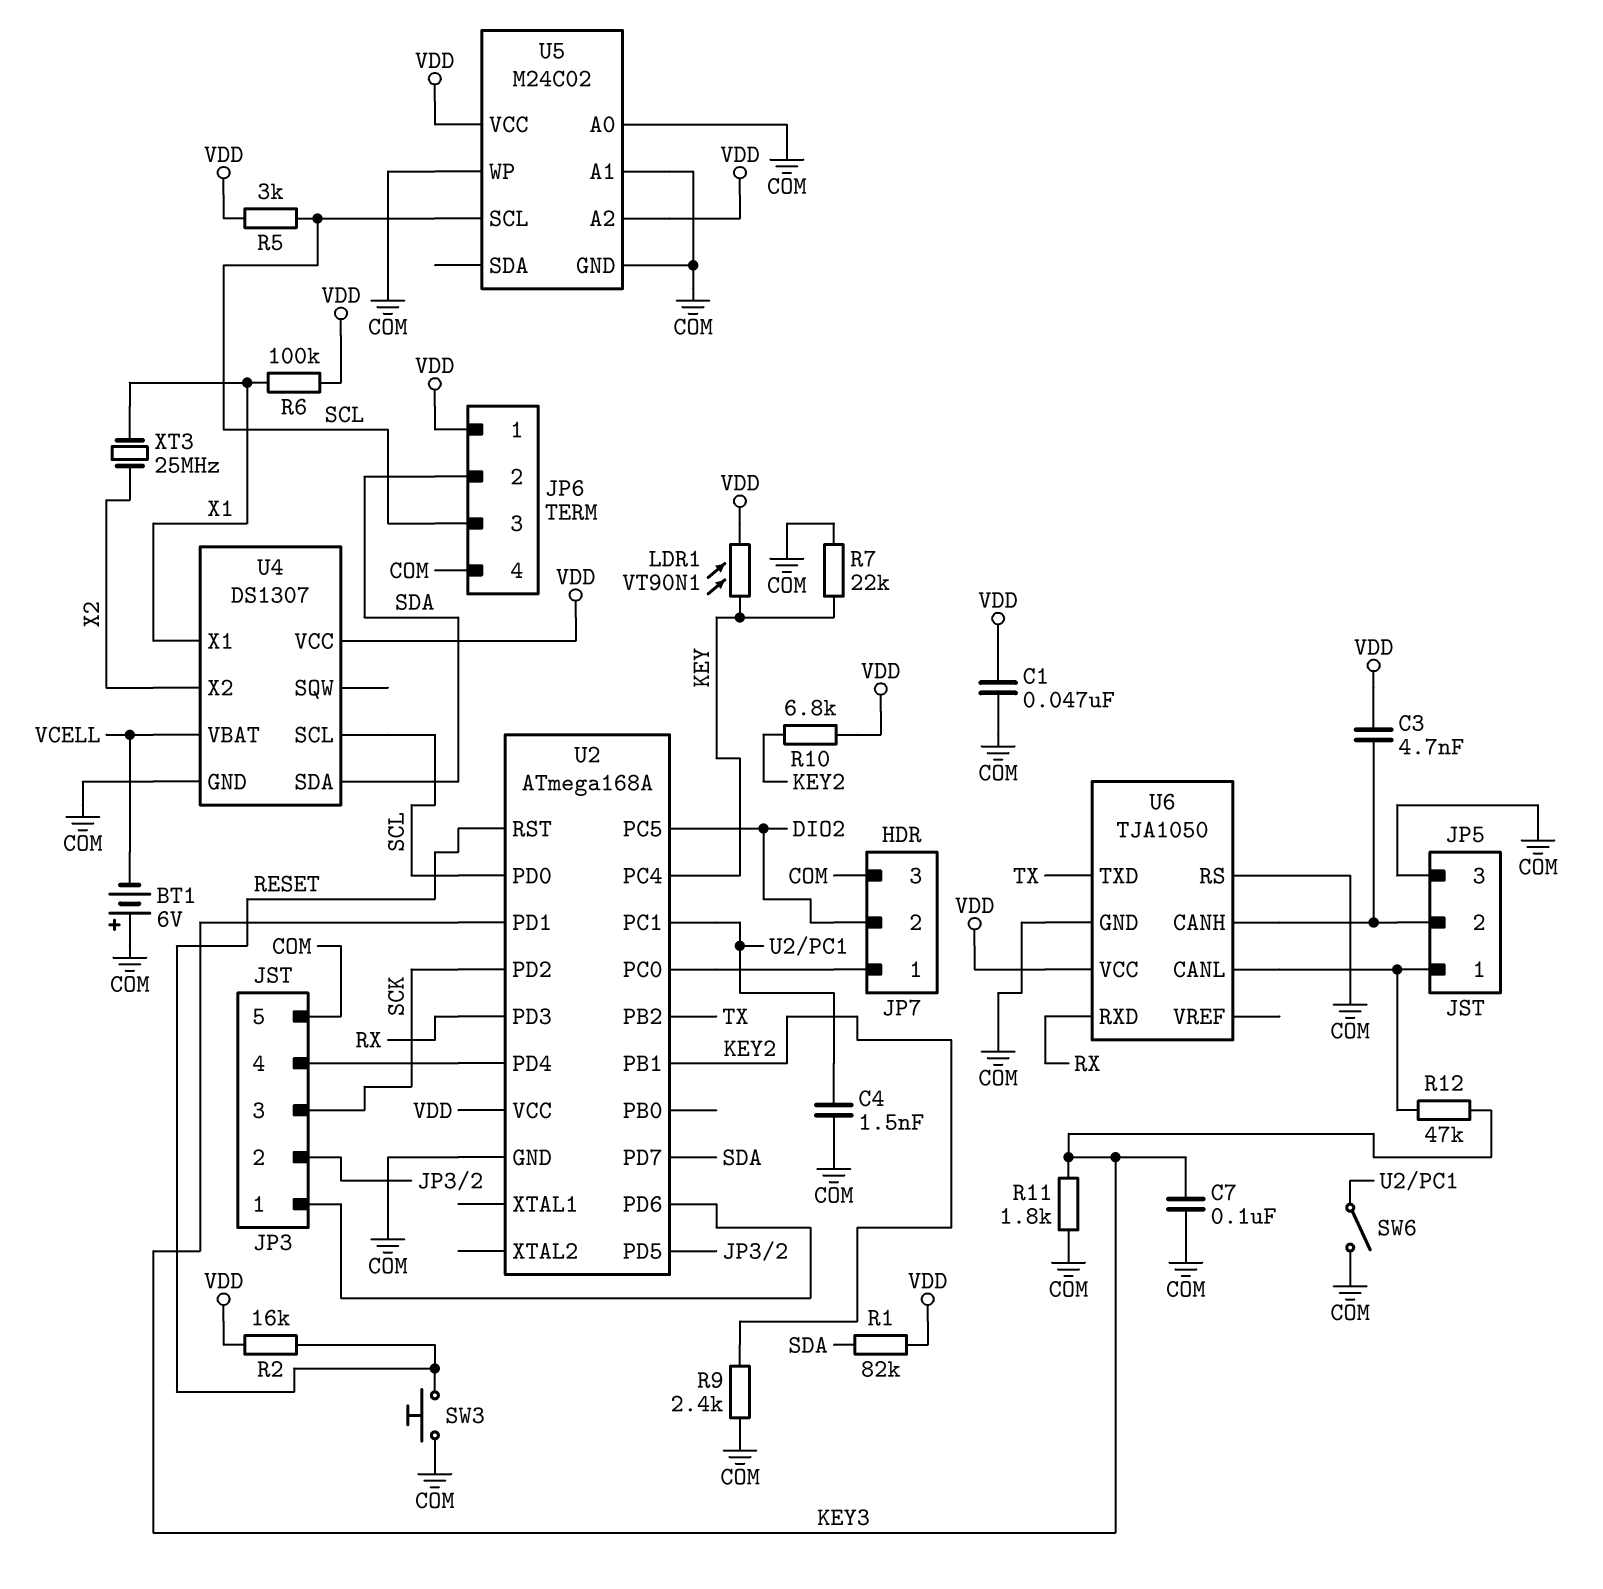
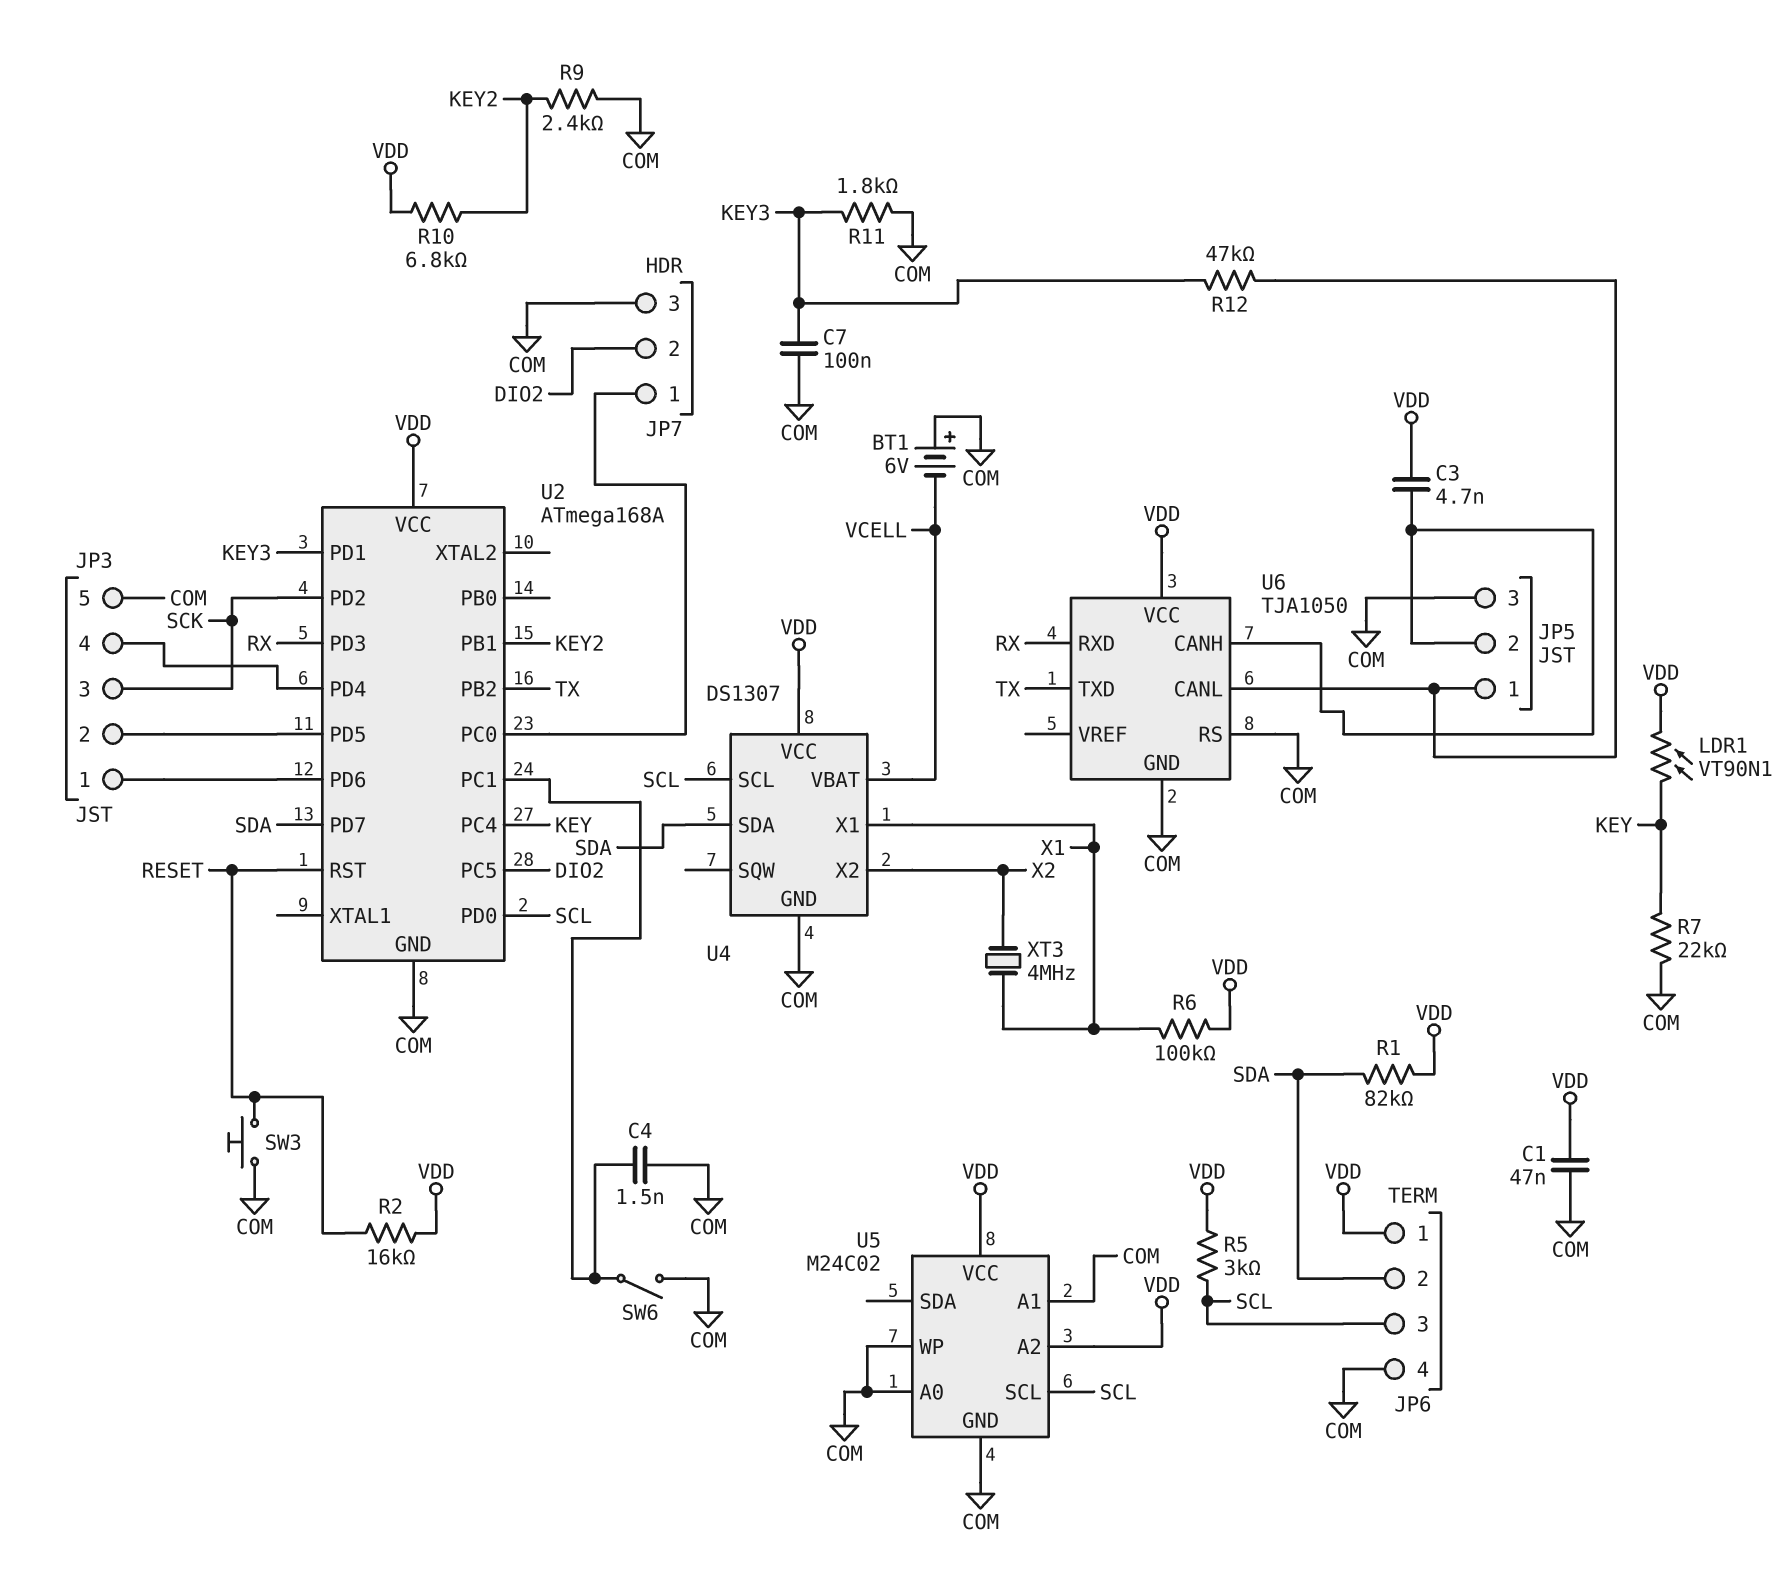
XT3: 25MHz (X1, X2) -> 4MHz (X1, X2)

